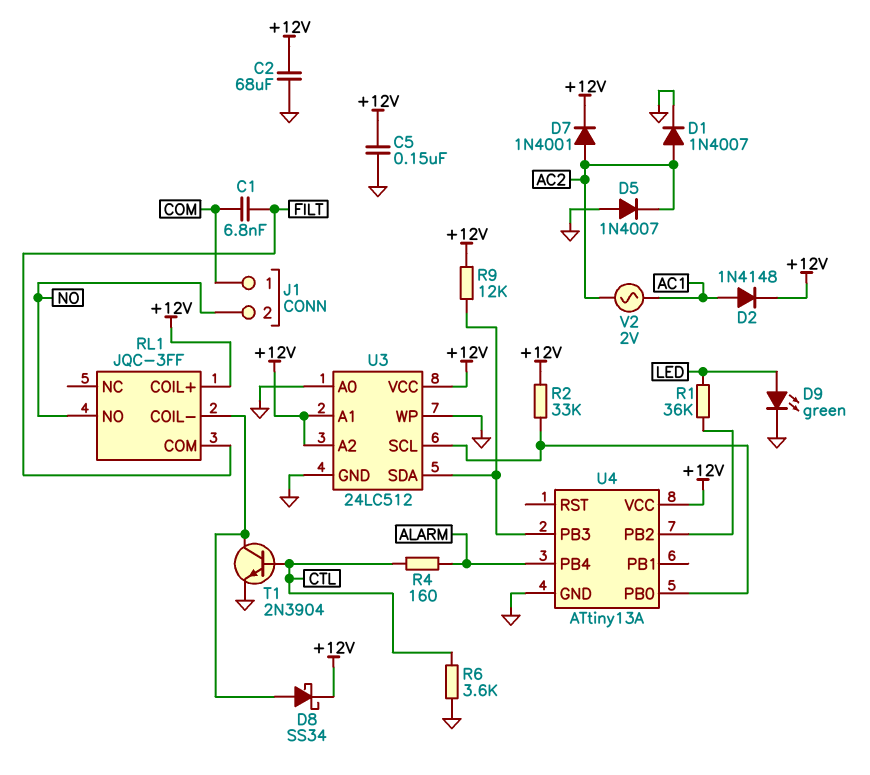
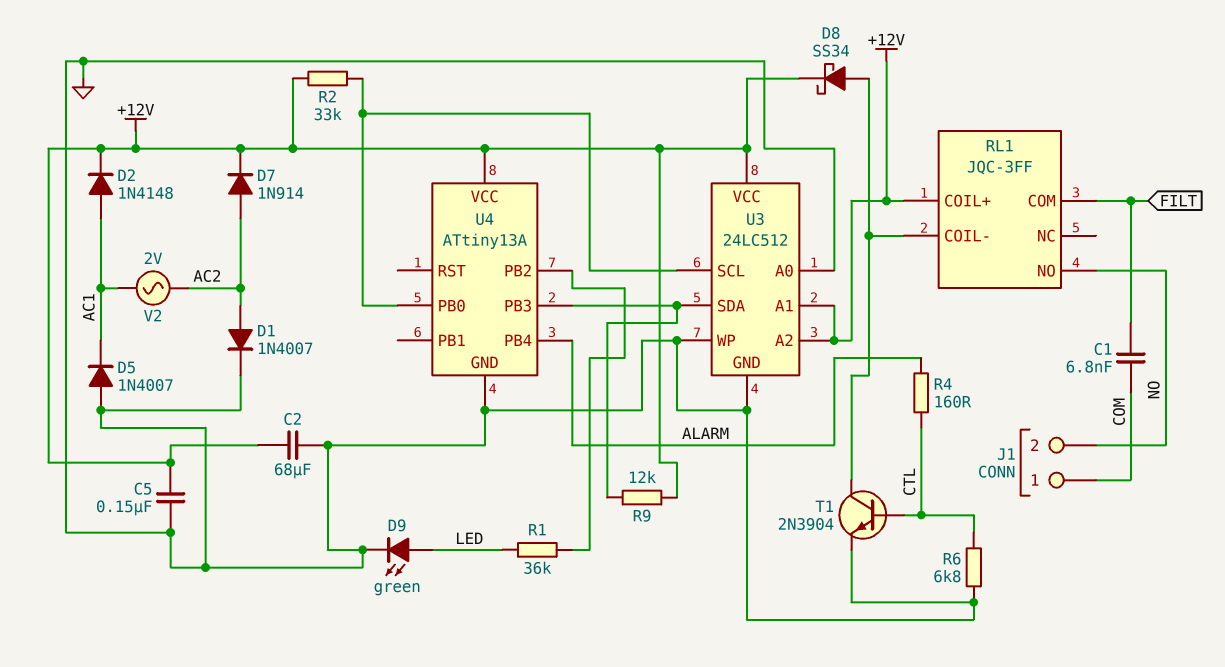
D5: diode 1N4007 (A GND, K AC2) -> diode 1N4007 (A GND, K AC1)
D7: diode 1N4001 (A AC2, K +12V) -> diode 1N914 (A AC2, K +12V)
R6: 3.6k (CTL, GND) -> 6.8k (CTL, GND)

